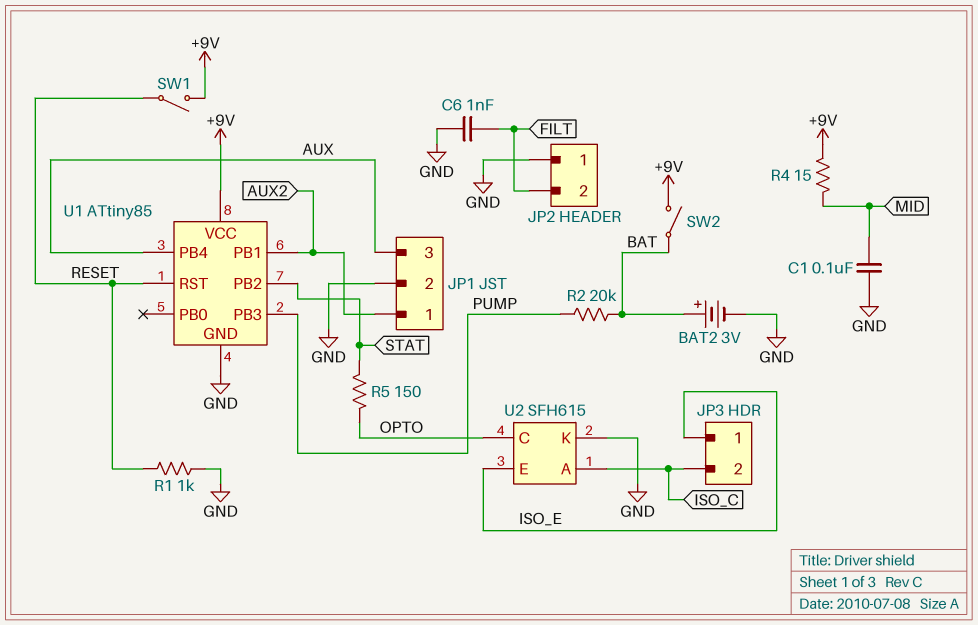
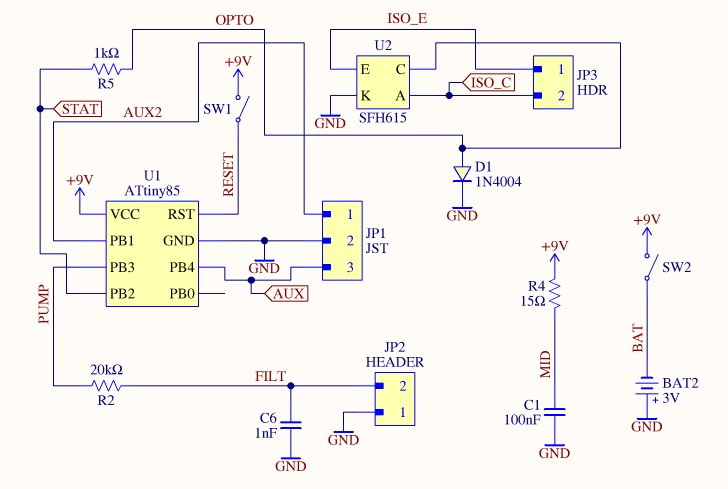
BAT2: 3V (plus BAT, minus GND) -> 3V (plus GND, minus BAT)
D1: none -> diode 1N4004 (A OPTO, K GND)
R1: 1k (GND, RESET) -> none
R2: 20k (BAT, PUMP) -> 20k (FILT, PUMP)
R5: 150 (OPTO, STAT) -> 1k (OPTO, STAT)

